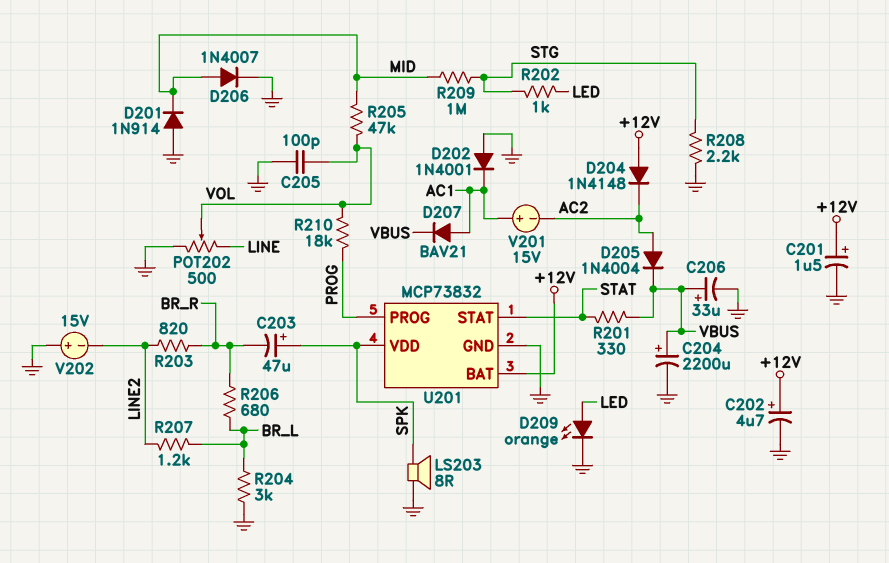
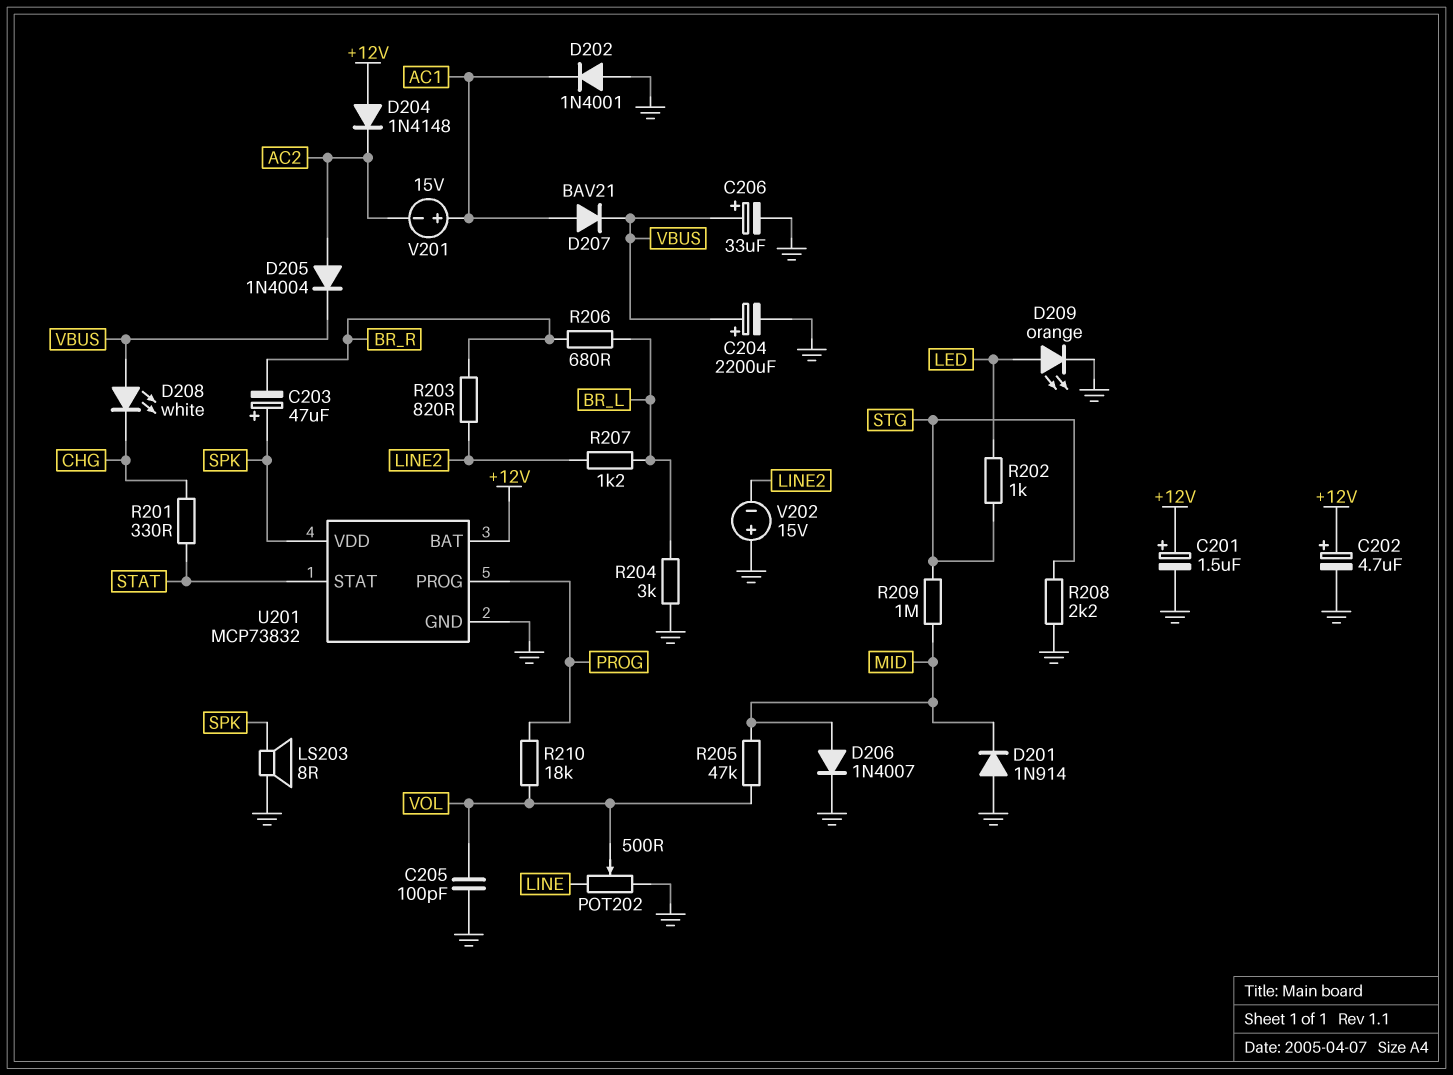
D208: none -> LED white (A VBUS, K CHG)
R201: 330 (STAT, VBUS) -> 330 (CHG, STAT)

